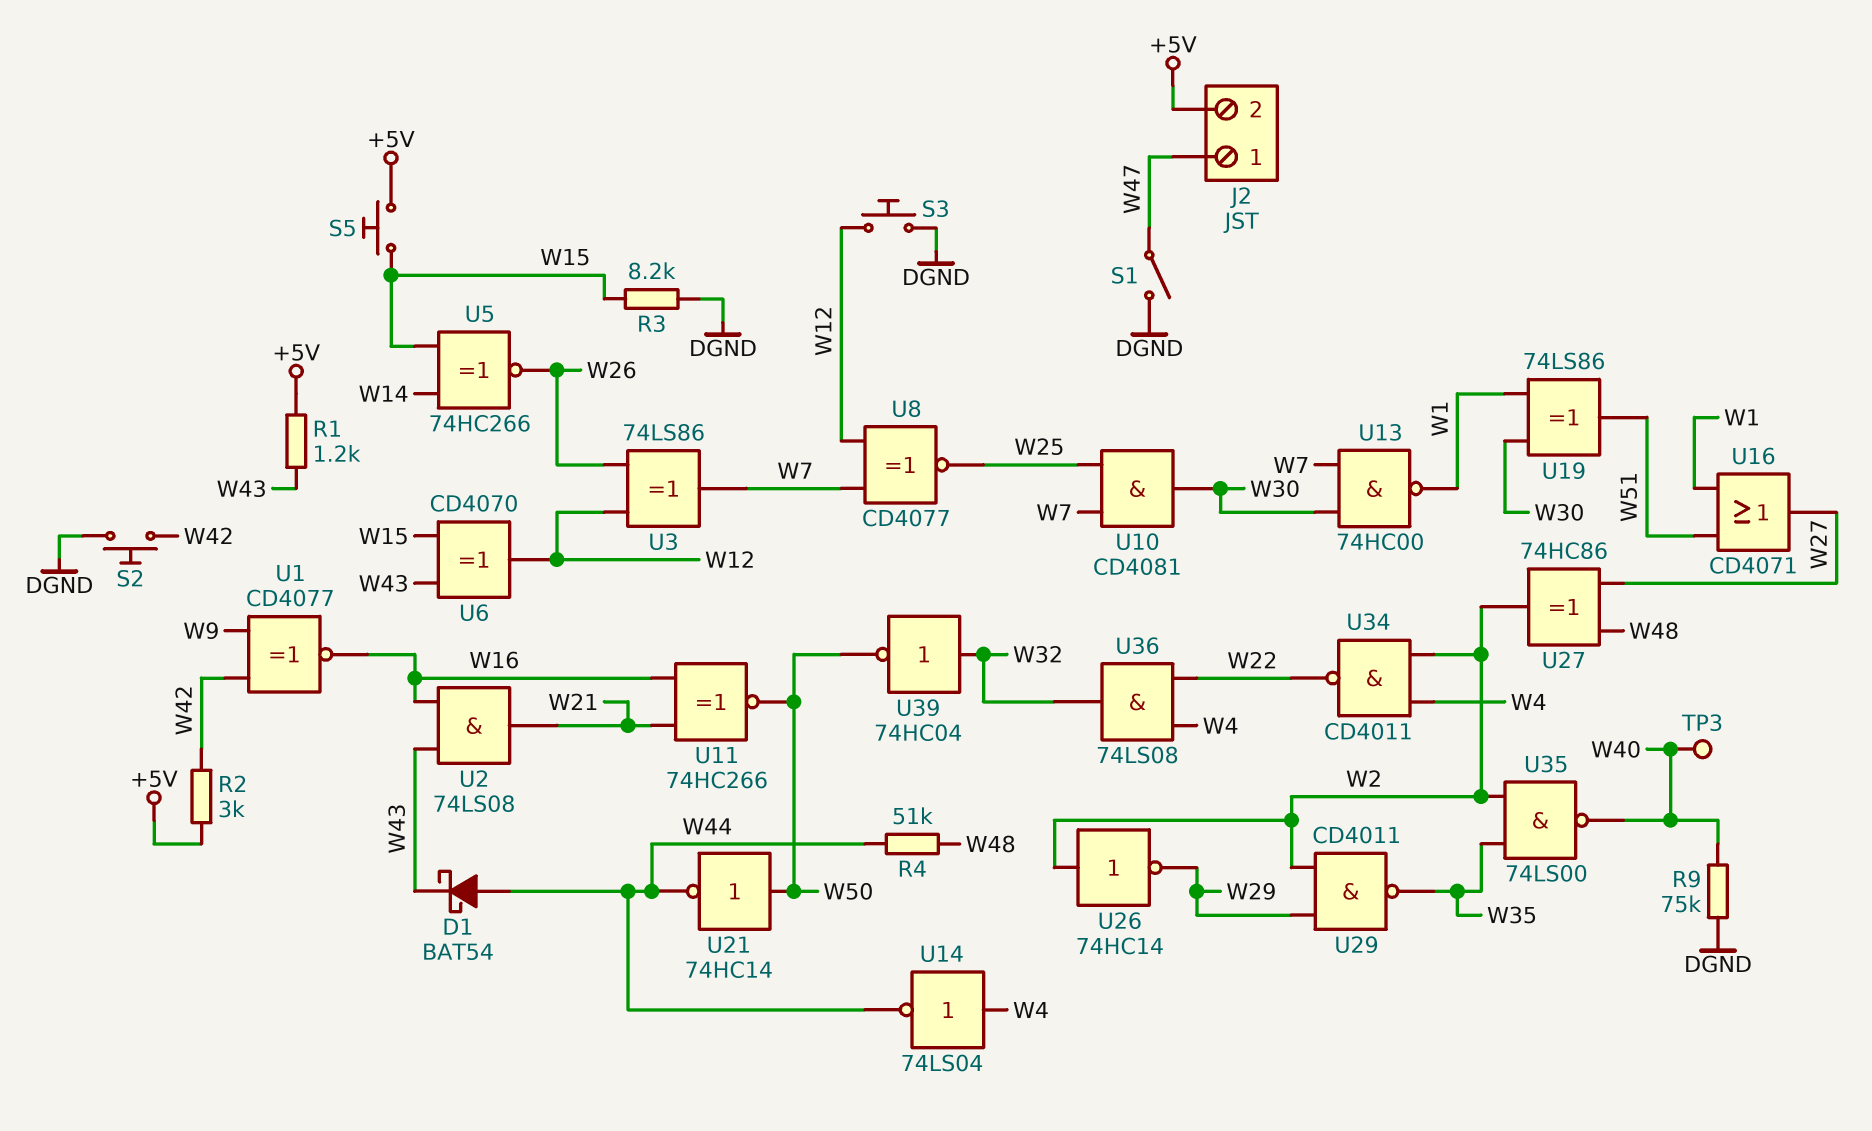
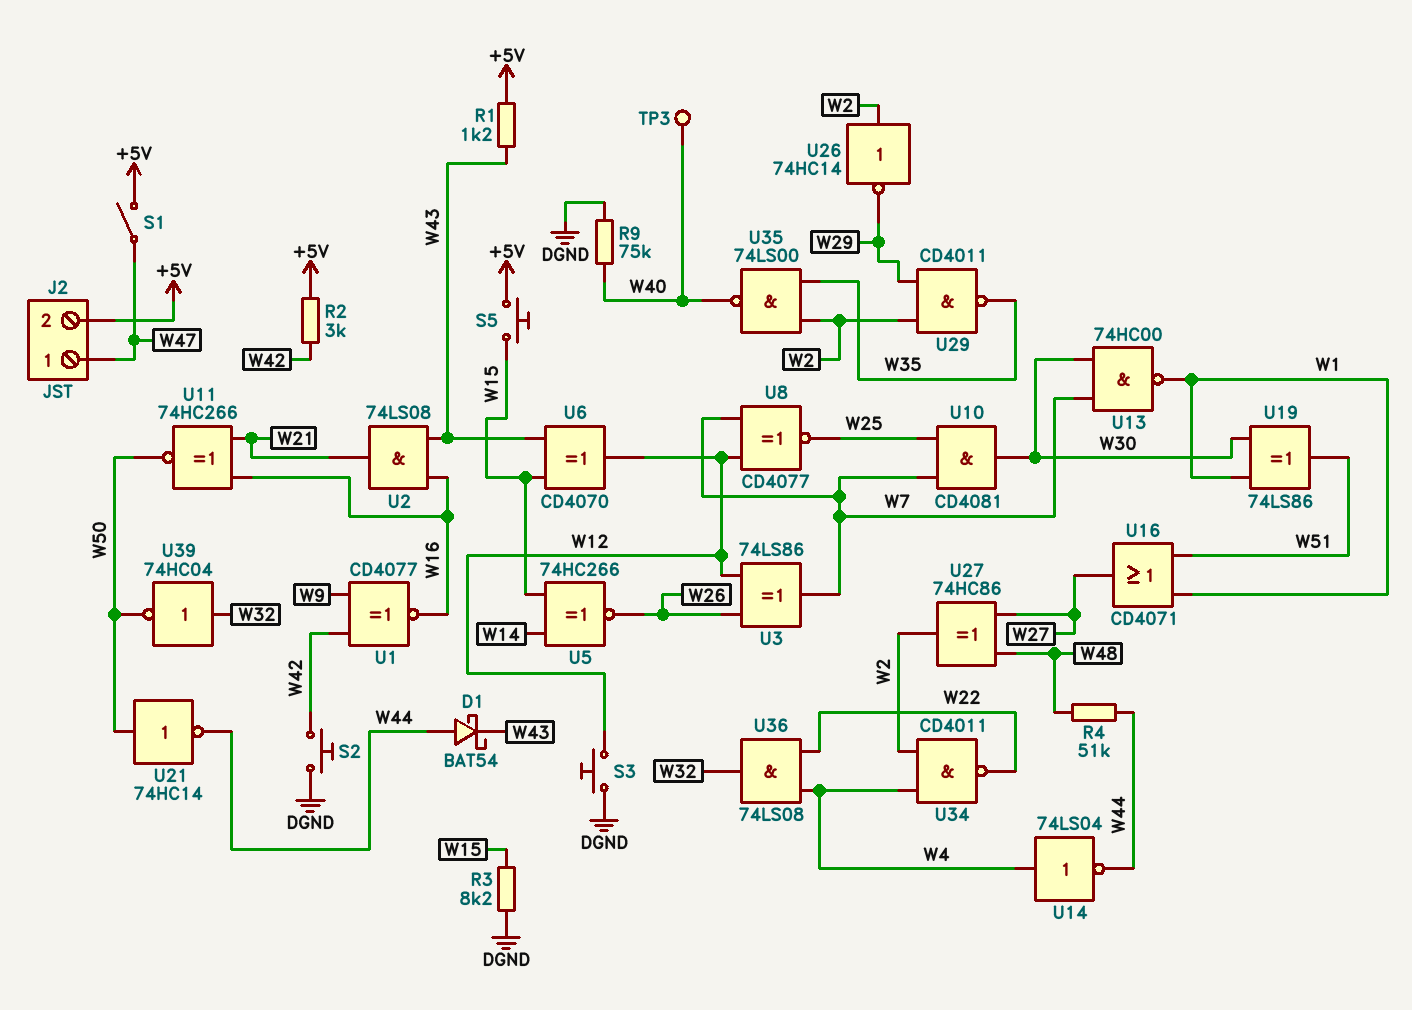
S1: switch (DGND, W47) -> switch (+5V, W47)

